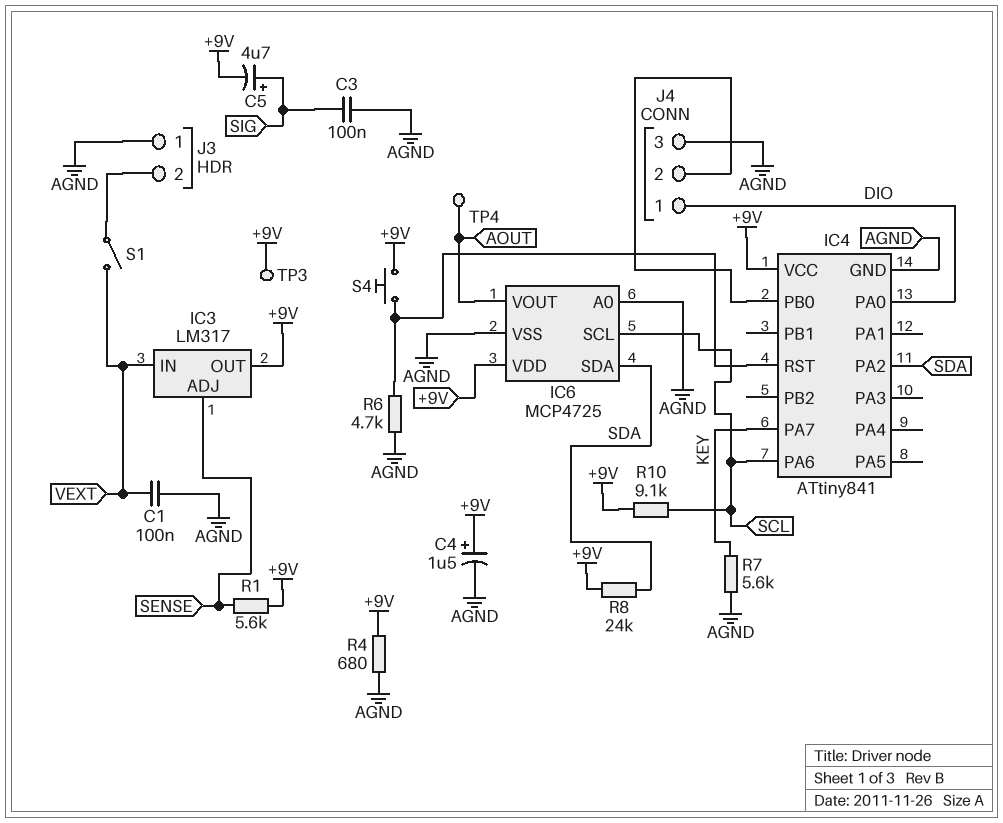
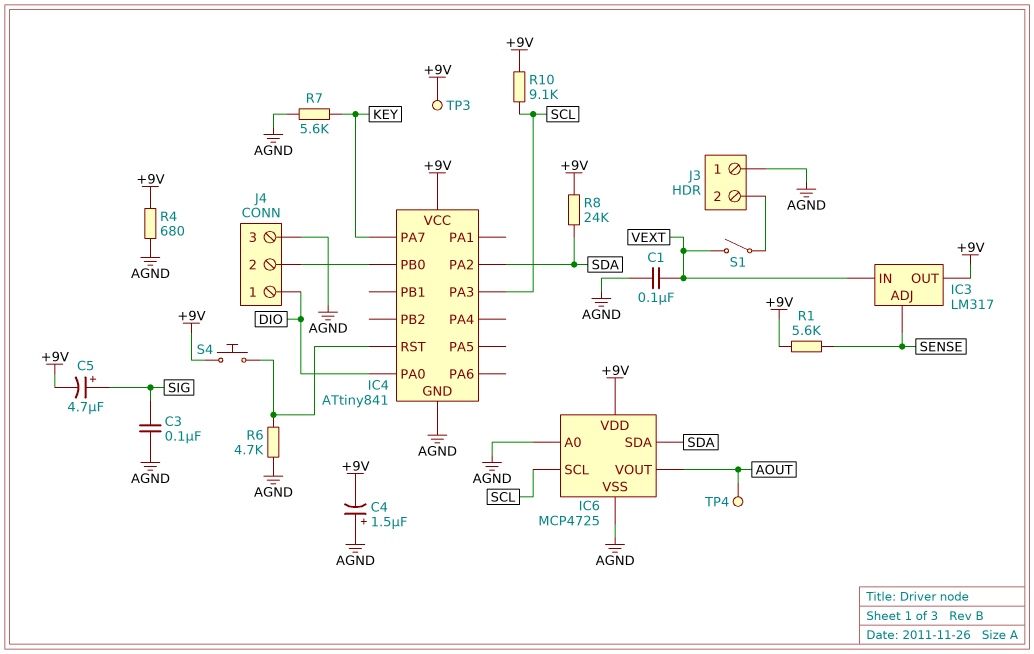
C4: 1.5uF (plus +9V, minus AGND) -> 1.5uF (plus AGND, minus +9V)
IC4 pin PA3: none -> SCL
IC4 pin PA6: SCL -> none

